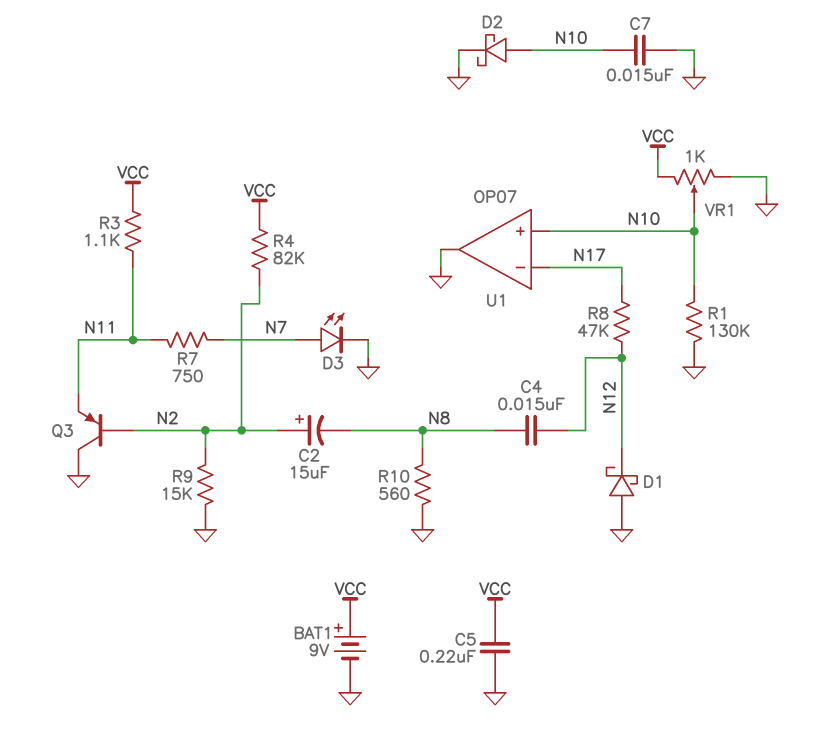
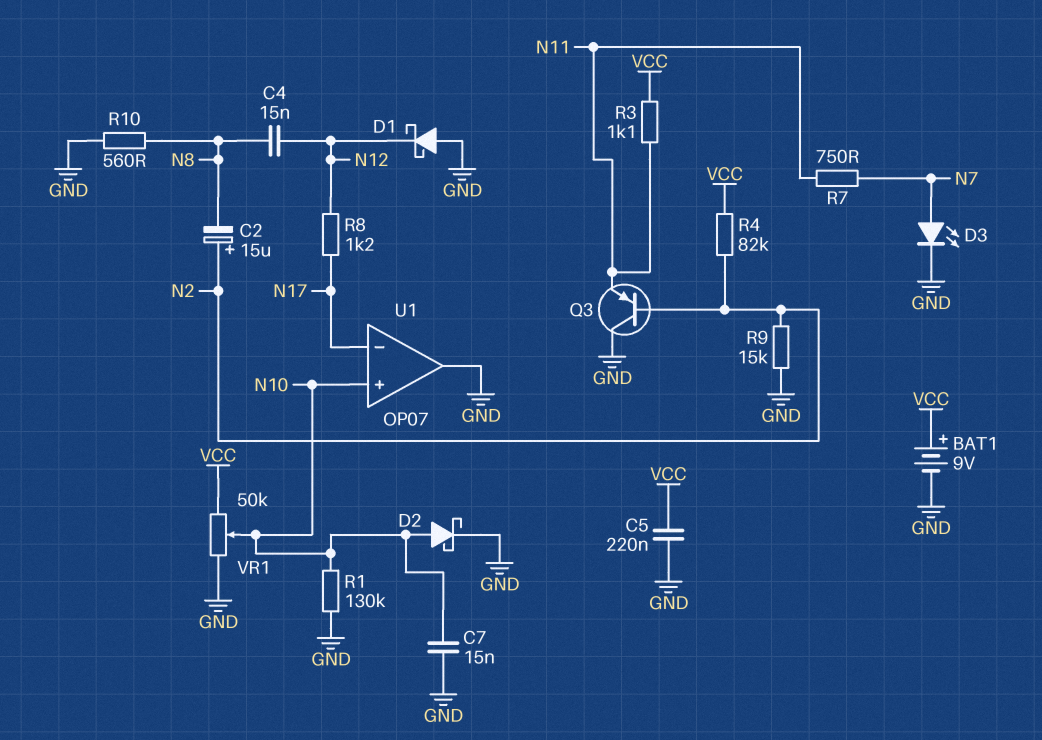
R8: 47k (N12, N17) -> 1.2k (N12, N17)
VR1: 1k (GND, VCC, wiper N10) -> 50k (GND, VCC, wiper N10)

